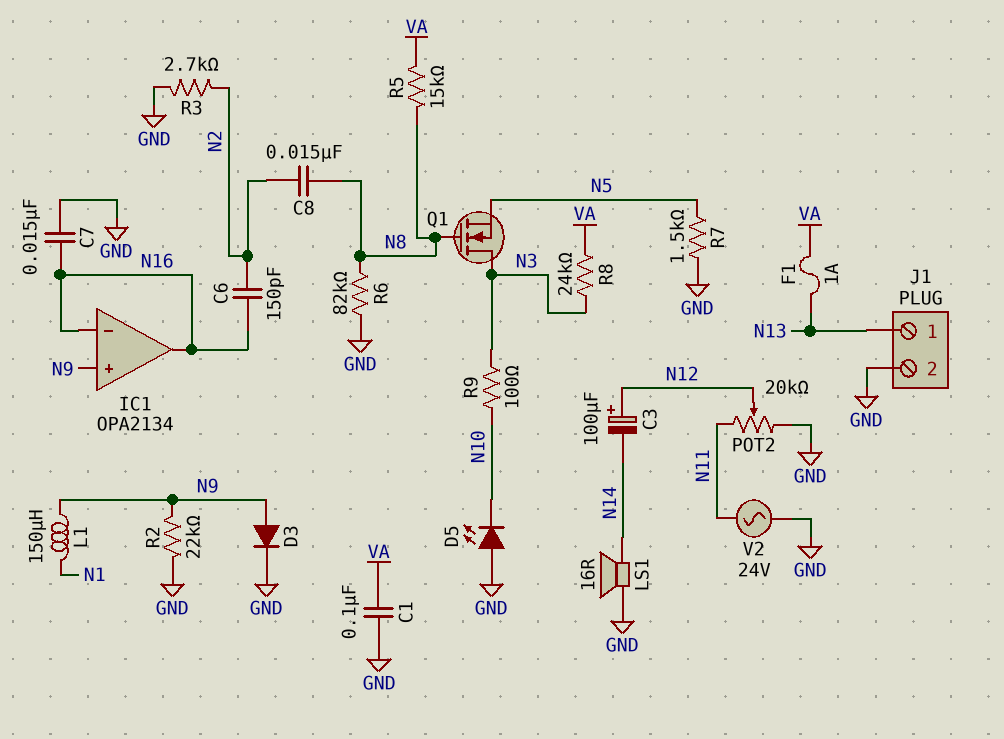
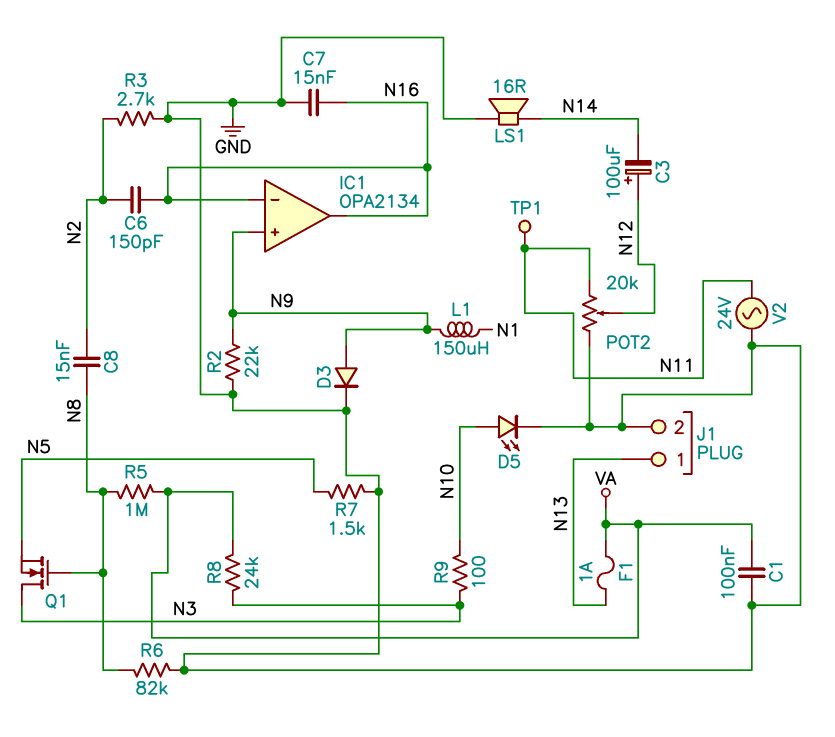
D5: LED (A GND, K N10) -> LED (A N10, K GND)
R5: 15k (N8, VA) -> 1M (N8, VA)
TP1: none -> test point (N11)

